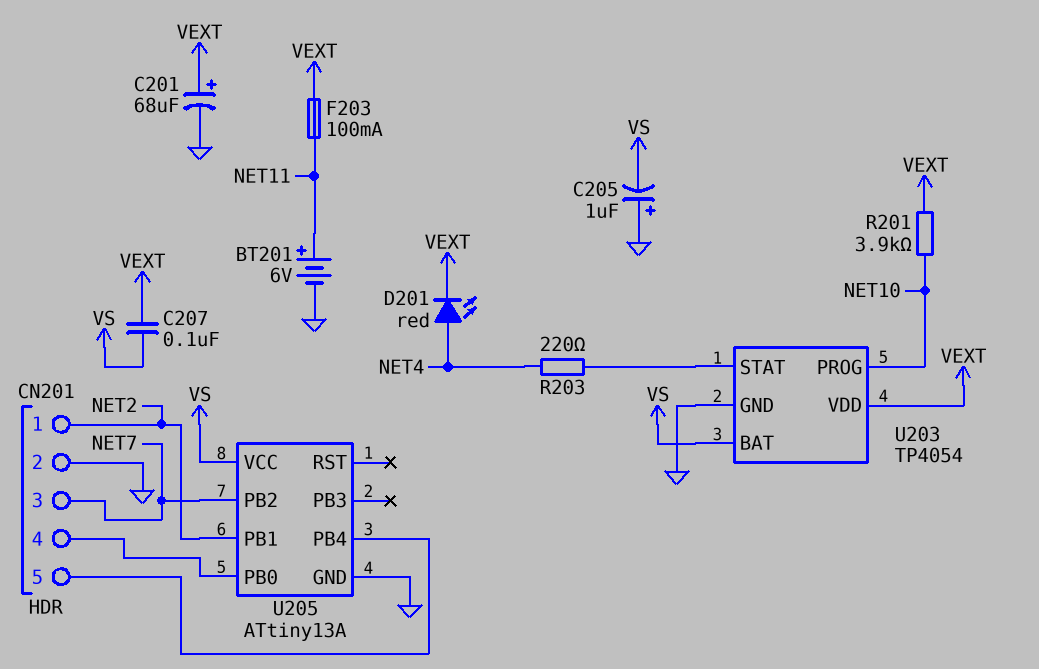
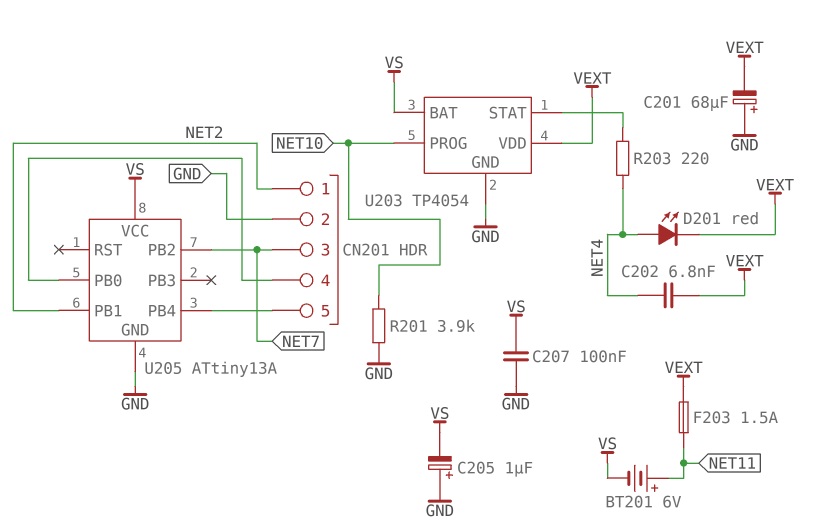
BT201: 6V (plus NET11, minus GND) -> 6V (plus NET11, minus VS)
C201: 68uF (plus VEXT, minus GND) -> 68uF (plus GND, minus VEXT)
C202: none -> 6.8nF (NET4, VEXT)
C207: 100nF (VEXT, VS) -> 100nF (GND, VS)
F203: 100mA (NET11, VEXT) -> 1.5A (NET11, VEXT)
R201: 3.9k (NET10, VEXT) -> 3.9k (GND, NET10)

